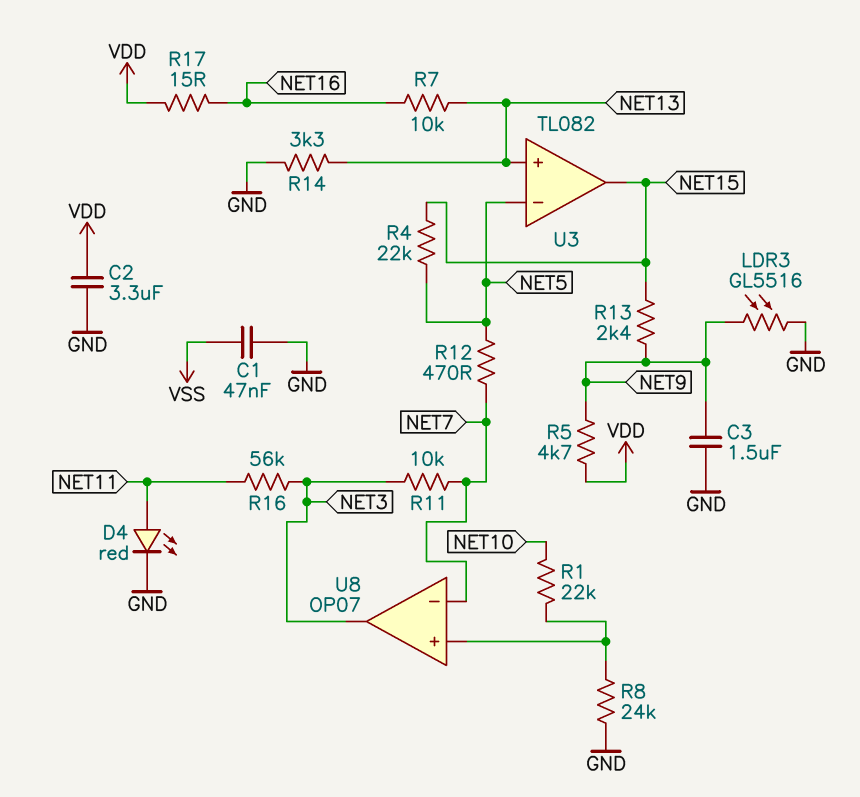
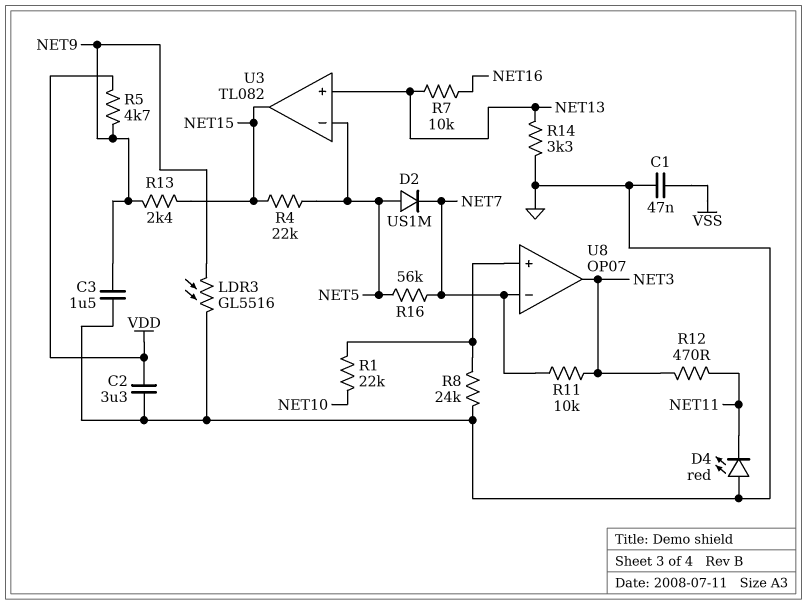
D2: none -> diode US1M (A NET5, K NET7)
D4: LED red (A NET11, K GND) -> LED red (A GND, K NET11)
R12: 470 (NET5, NET7) -> 470 (NET3, NET11)
R16: 56k (NET3, NET11) -> 56k (NET5, NET7)
R17: 15 (NET16, VDD) -> none

